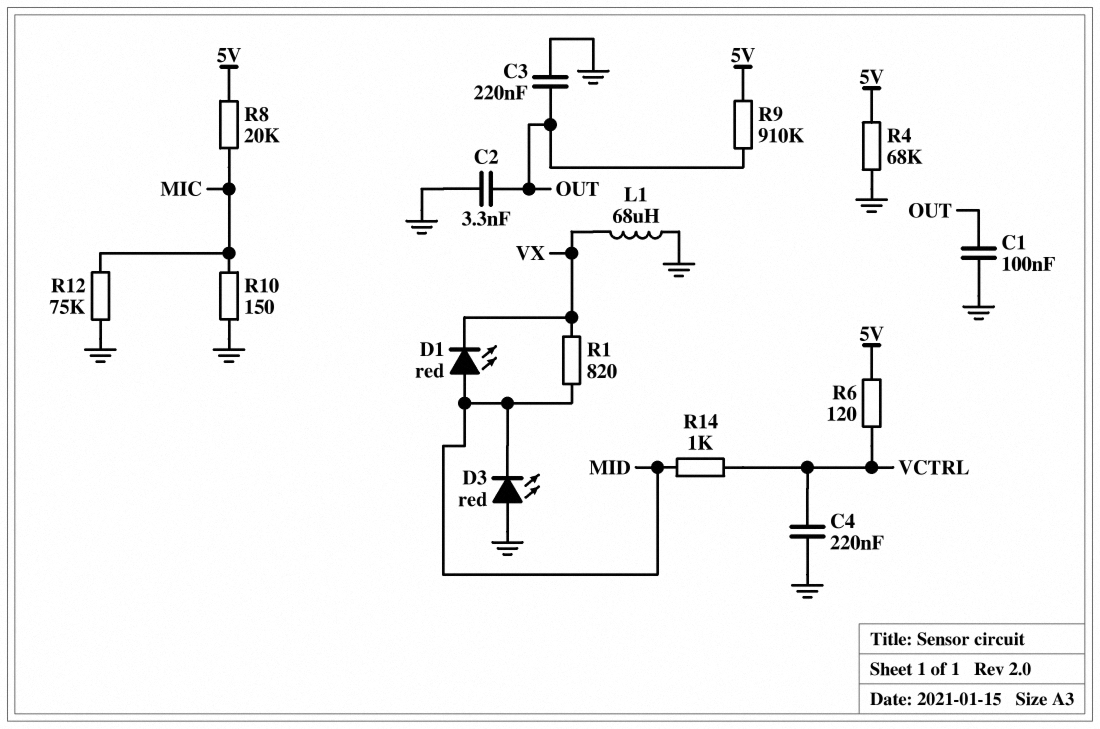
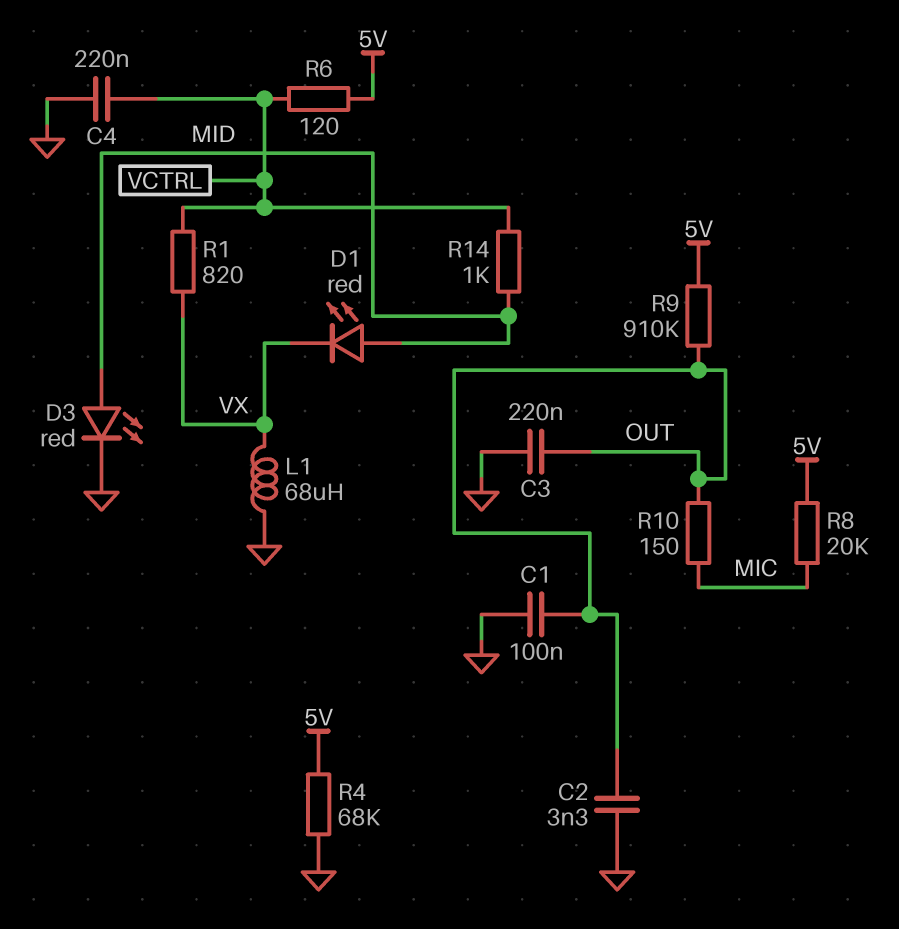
D3: LED red (A GND, K MID) -> LED red (A MID, K GND)
R1: 820 (MID, VX) -> 820 (VCTRL, VX)
R10: 150 (GND, MIC) -> 150 (MIC, OUT)
R12: 75k (GND, MIC) -> none

